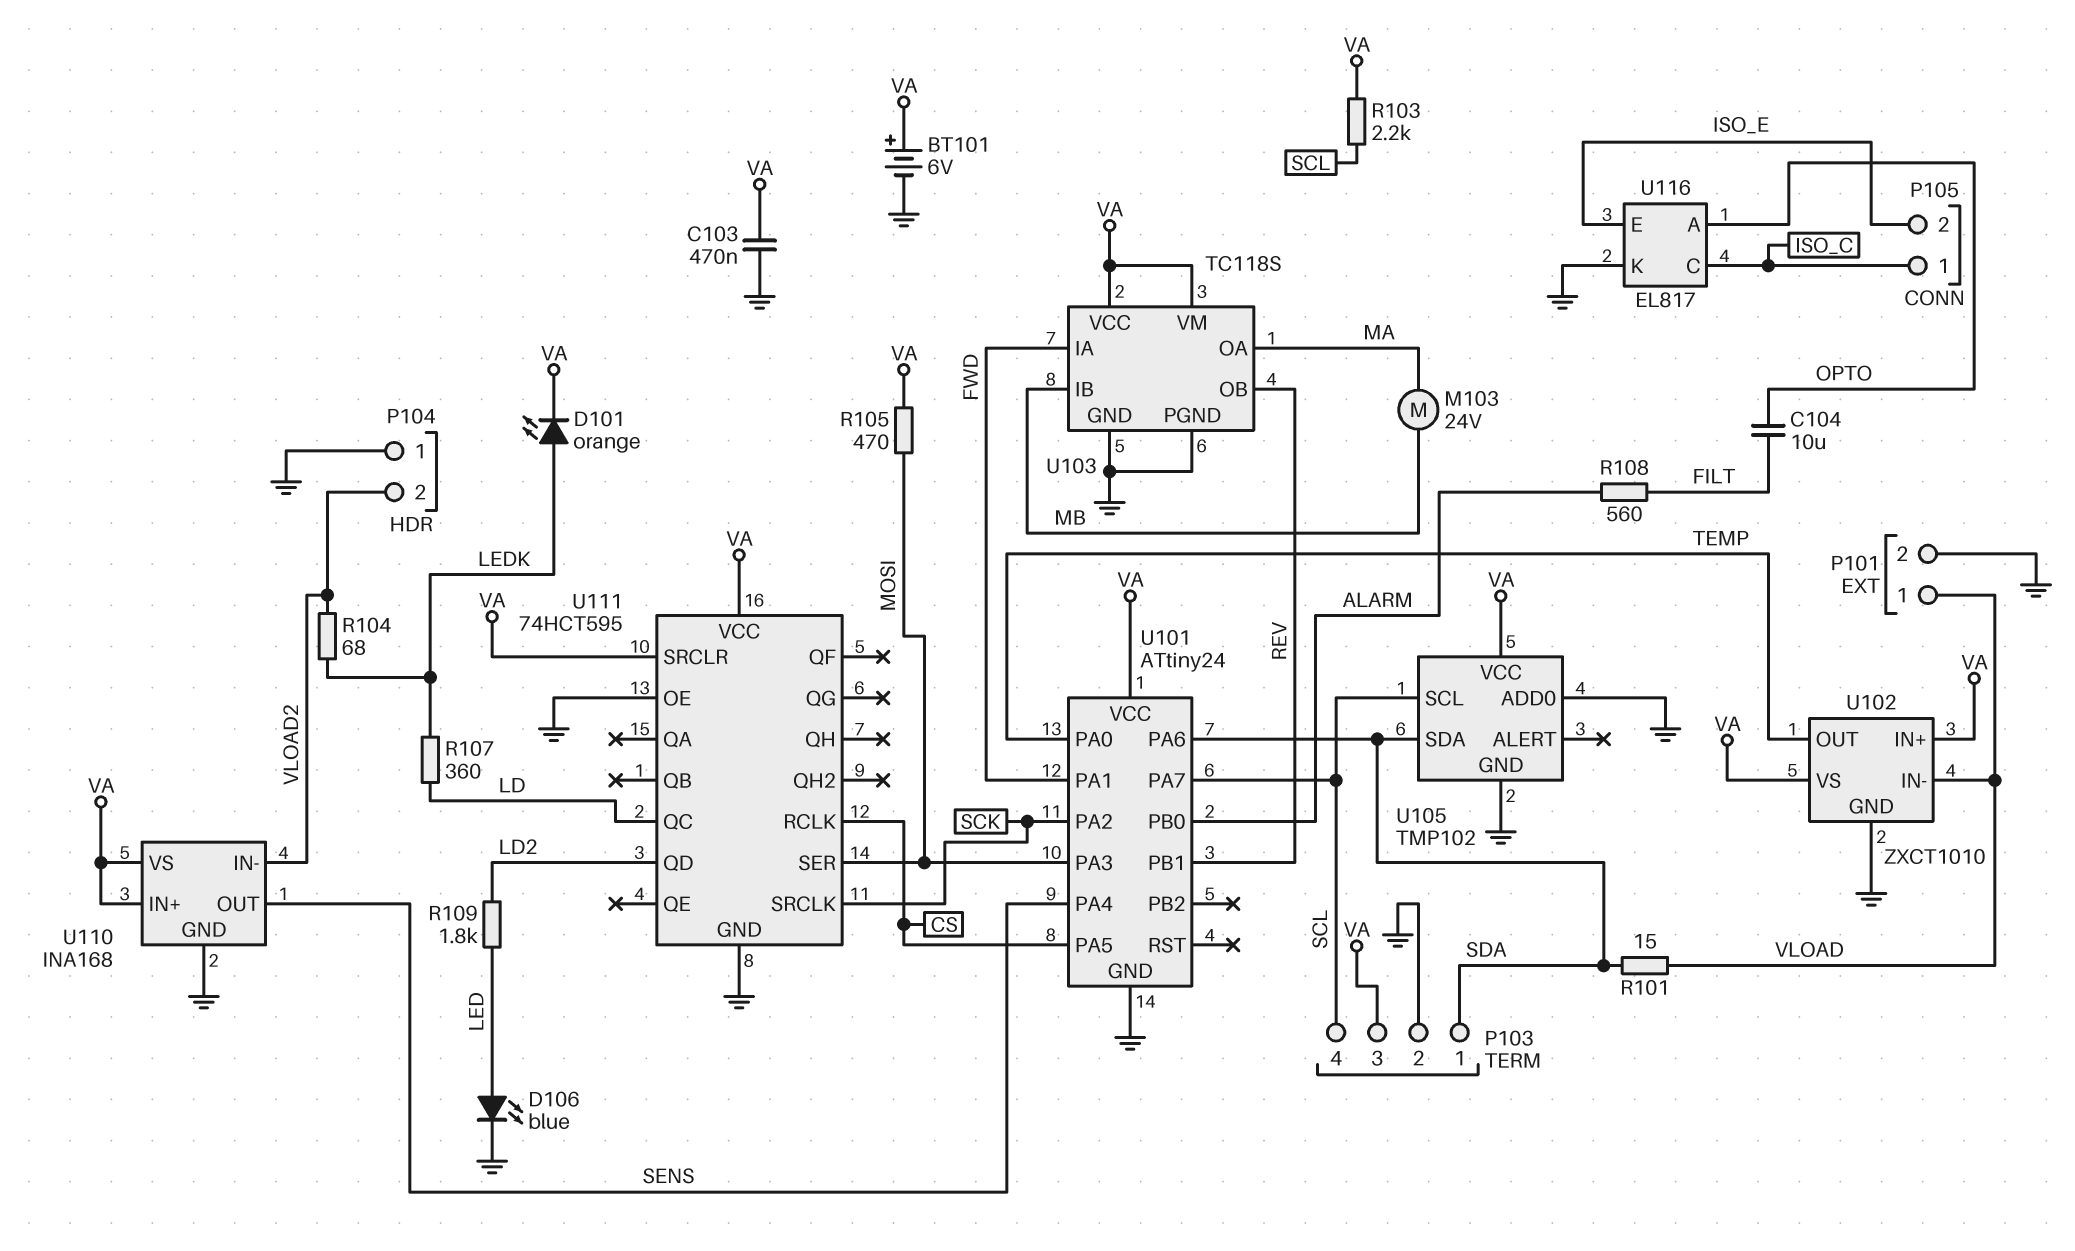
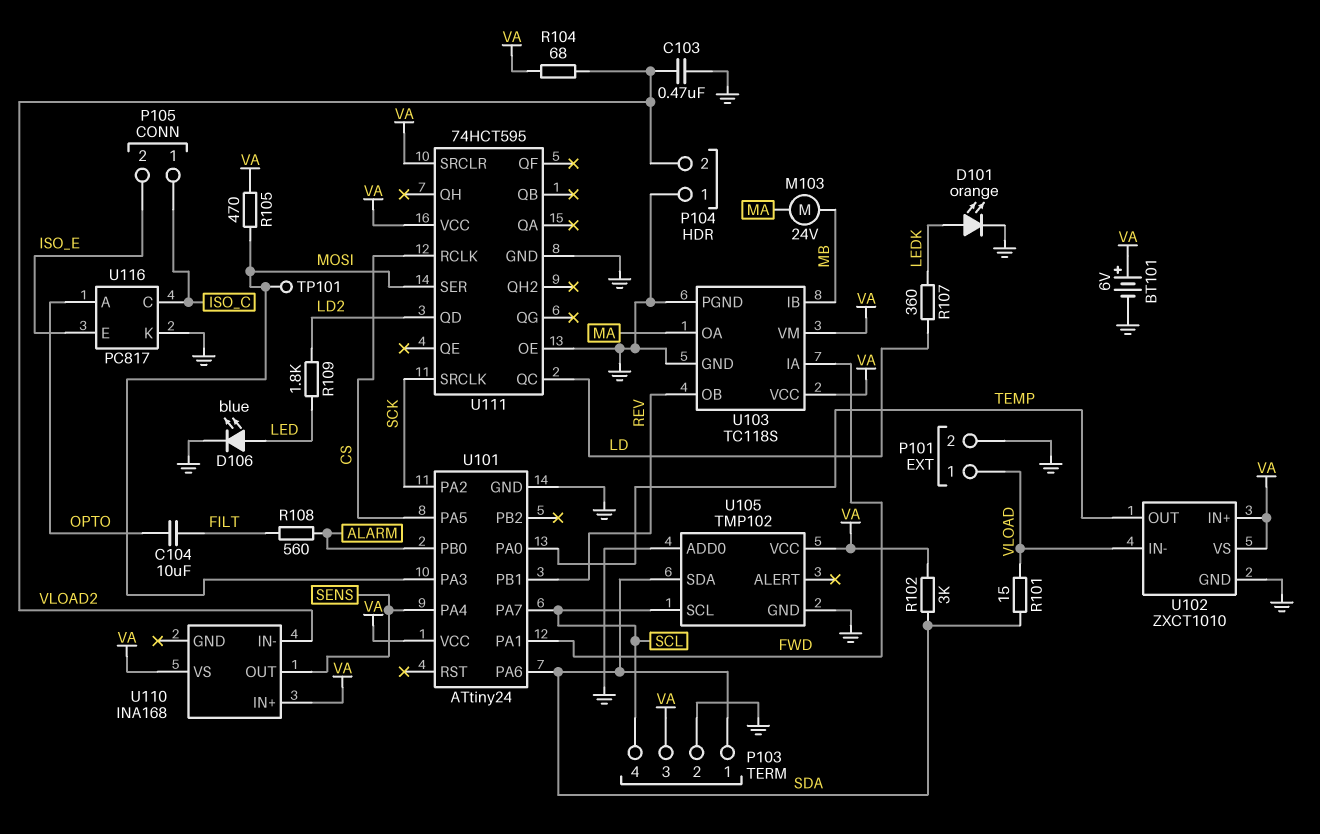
C103: 470nF (GND, VA) -> 470nF (GND, VLOAD2)
D101: LED orange (A LEDK, K VA) -> LED orange (A LEDK, K GND)
R102: none -> 3k (SDA, VA)
R103: 2.2k (SCL, VA) -> none
R104: 68 (LEDK, VLOAD2) -> 68 (VA, VLOAD2)
TP101: none -> test point (MOSI)
U110 pin GND: GND -> none
U116: EL817 -> PC817

